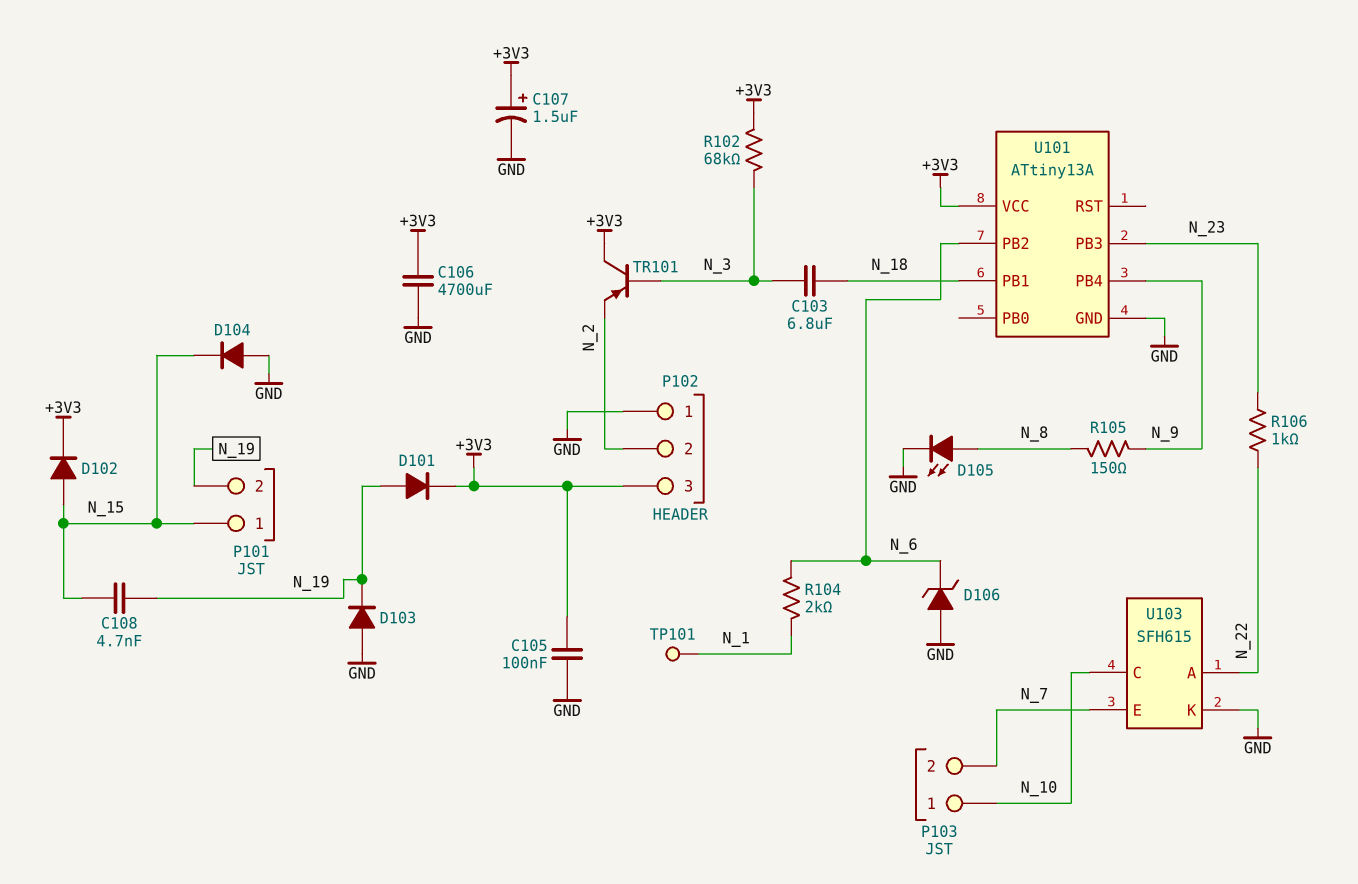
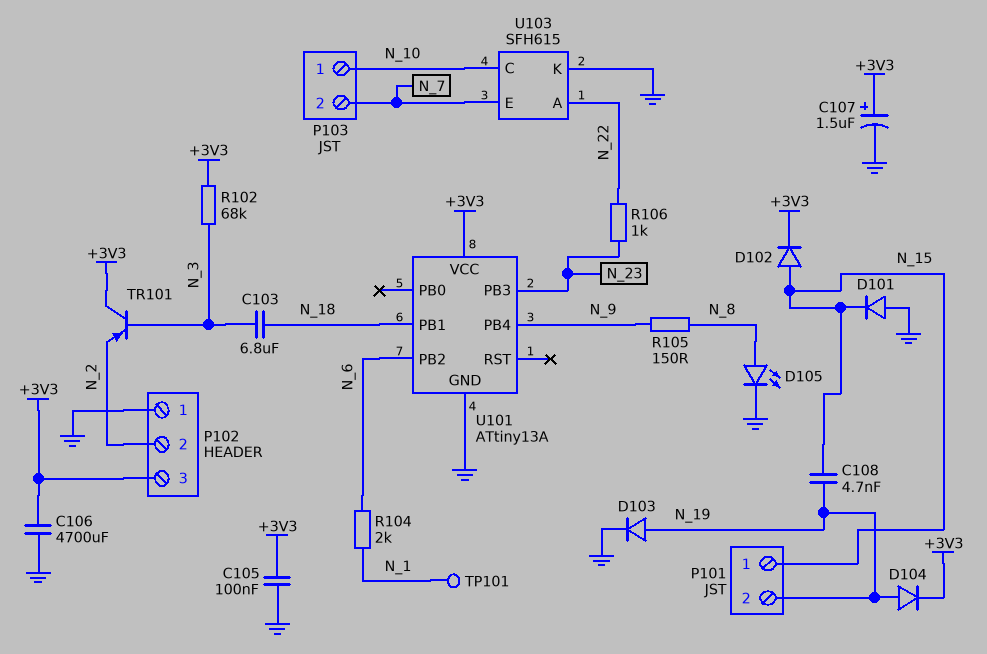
D101: diode (A N_19, K +3V3) -> diode (A GND, K N_15)
D103: diode (A GND, K N_19) -> diode (A N_19, K GND)
D104: diode (A GND, K N_15) -> diode (A N_19, K +3V3)
D106: zener (A GND, K N_6) -> none

